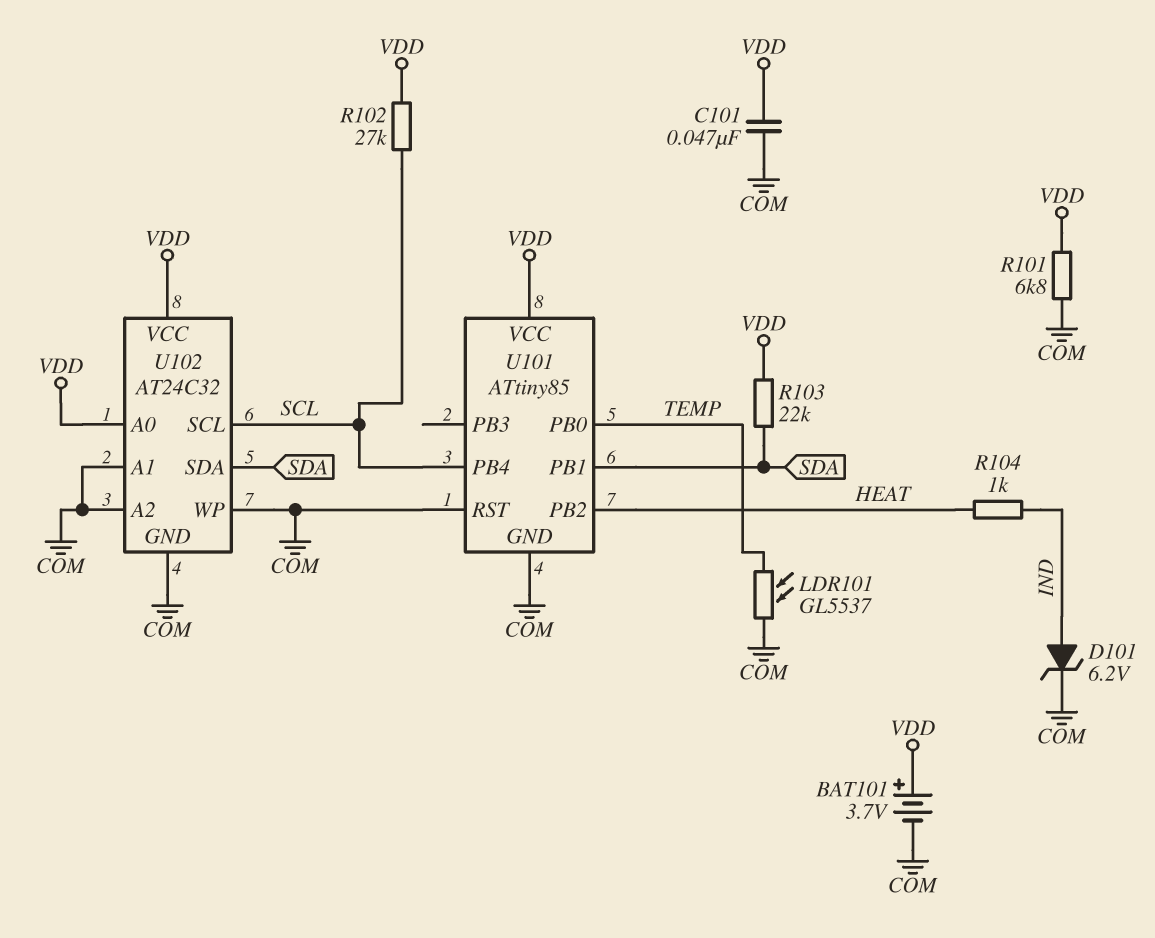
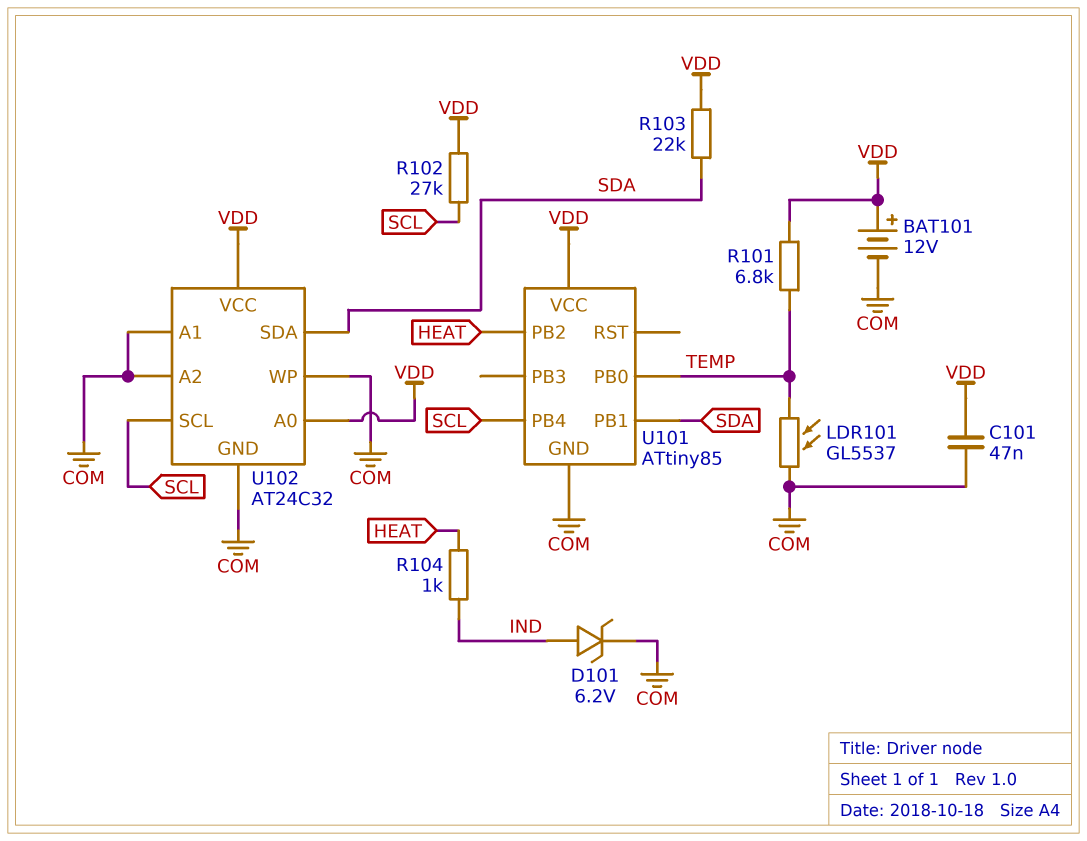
BAT101: 3.7V (plus VDD, minus COM) -> 12V (plus VDD, minus COM)
R101: 6.8k (COM, VDD) -> 6.8k (TEMP, VDD)
U101 pin RST: COM -> none

